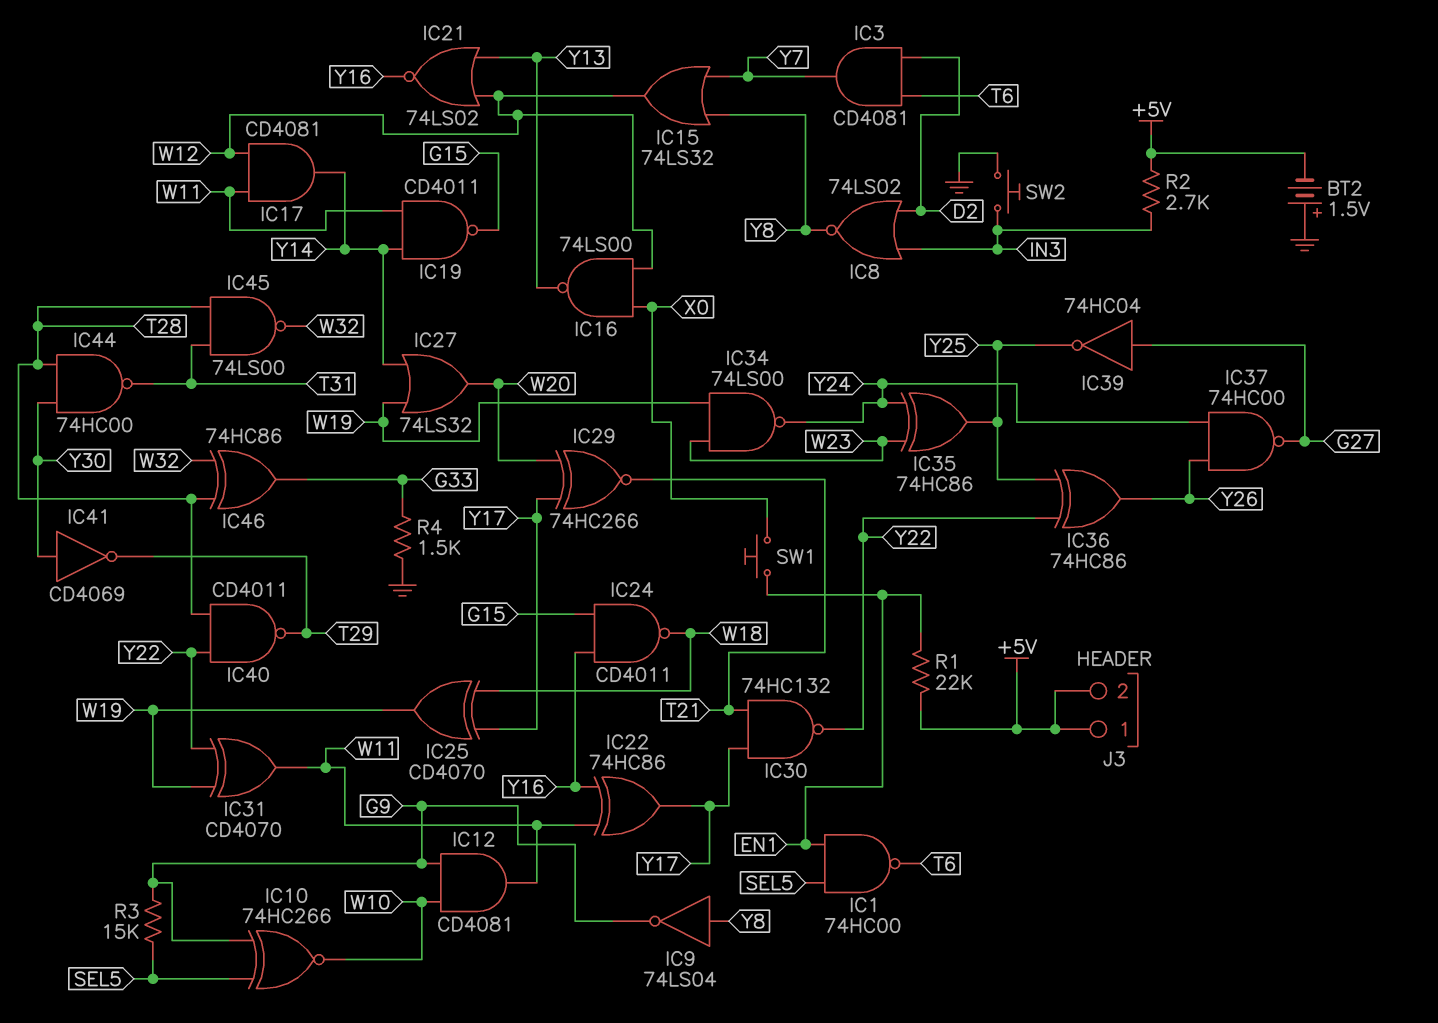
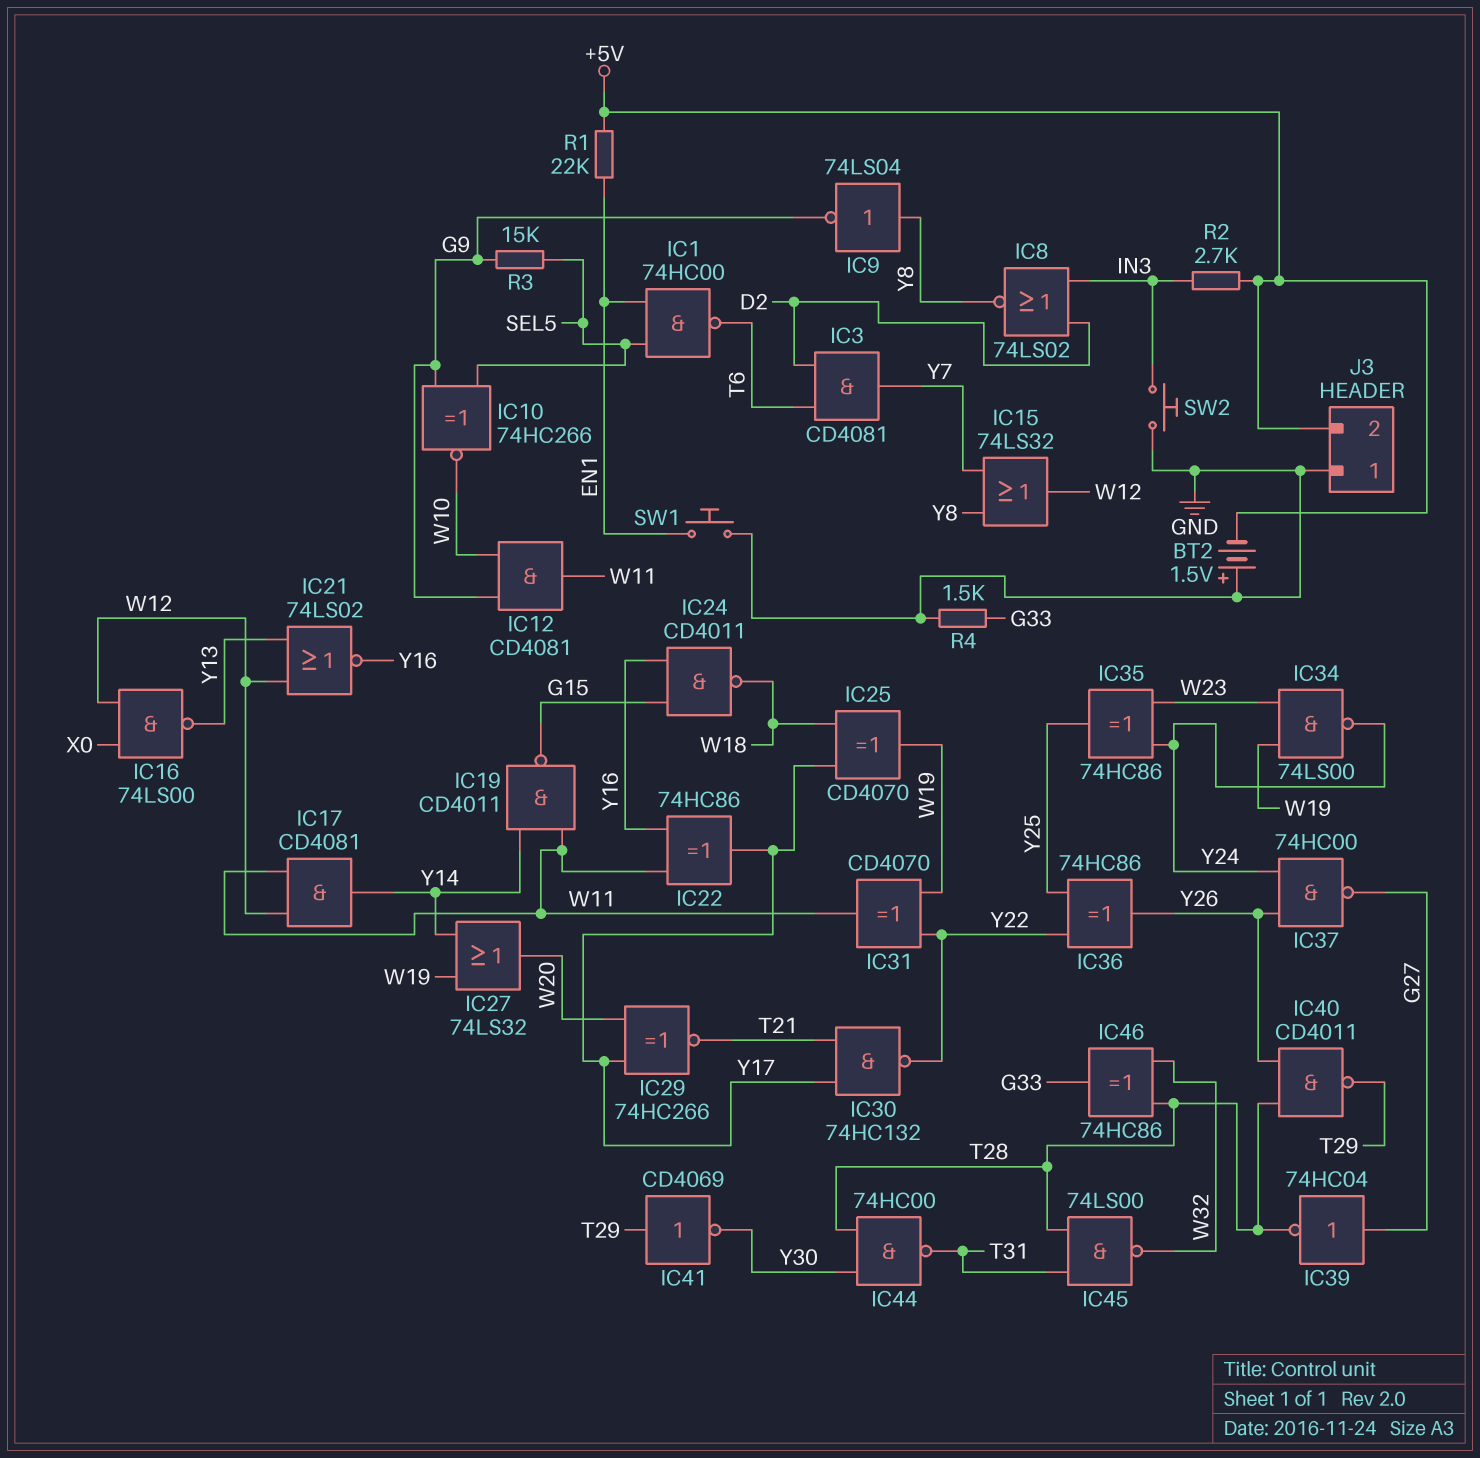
IC39: NOT 74HC04 (in G27, out Y25) -> NOT 74HC04 (in G27, out T28)
IC40: NAND CD4011 (in T28, in Y22, out T29) -> NAND CD4011 (in T28, in Y26, out T29)
IC41: NOT CD4069 (in Y30, out T29) -> NOT CD4069 (in T29, out Y30)
J3 pin 1: +5V -> GND
SW1: button (EN1, X0) -> button (EN1, GND)

